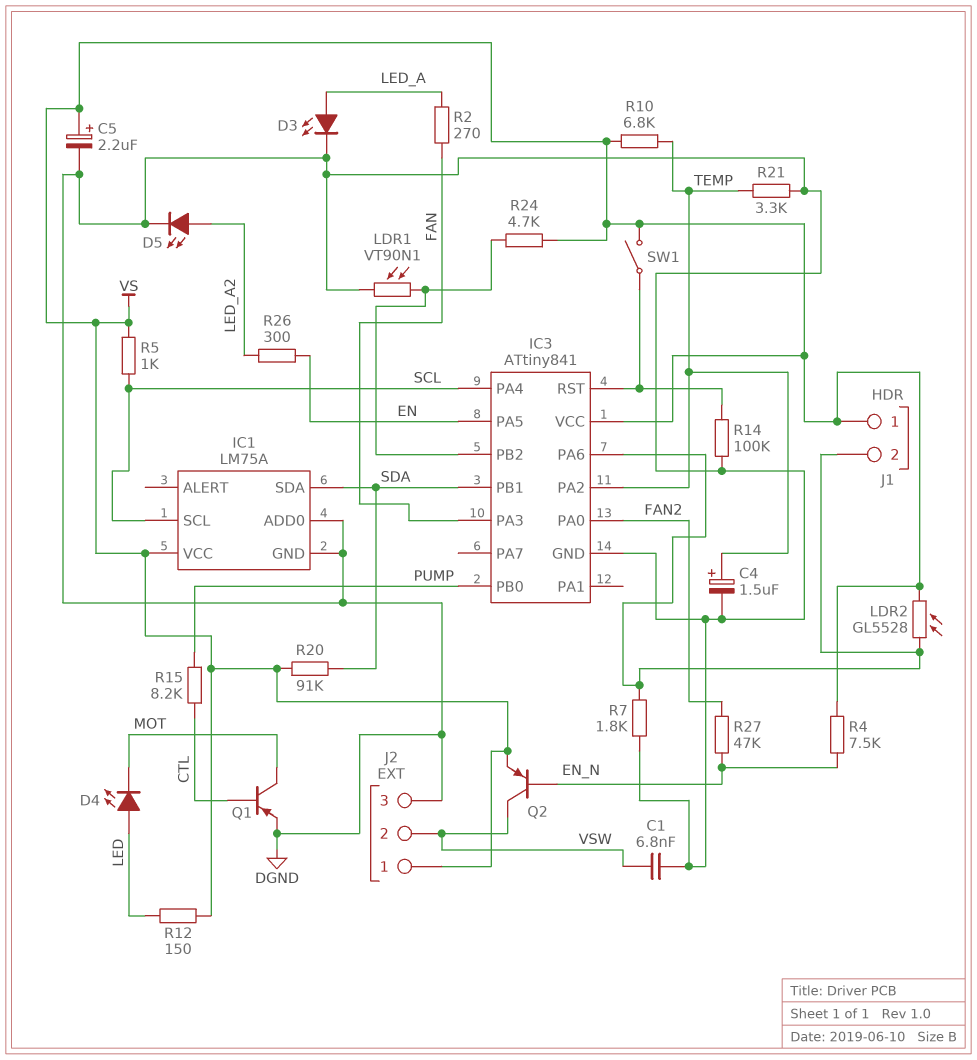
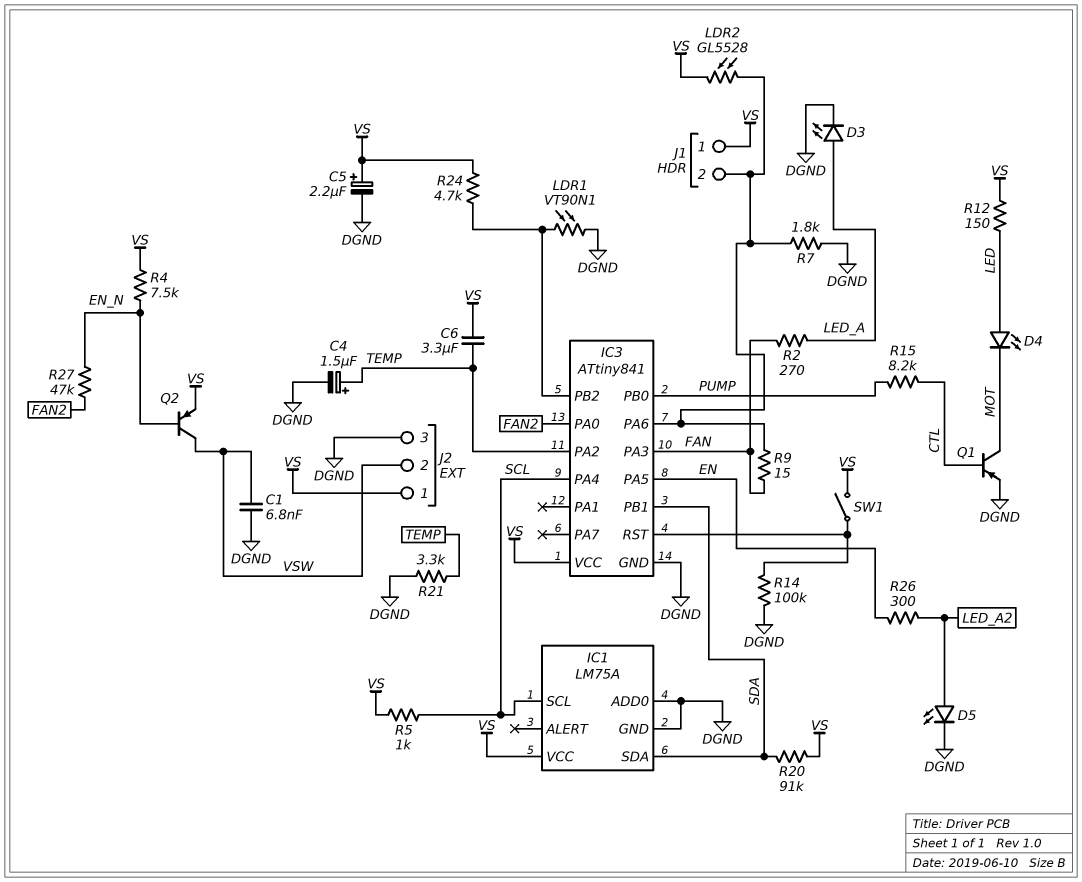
C6: none -> 3.3uF (TEMP, VS)
R9: none -> 15 (FAN, IC3/PA6)
R10: 6.8k (TEMP, VS) -> none

